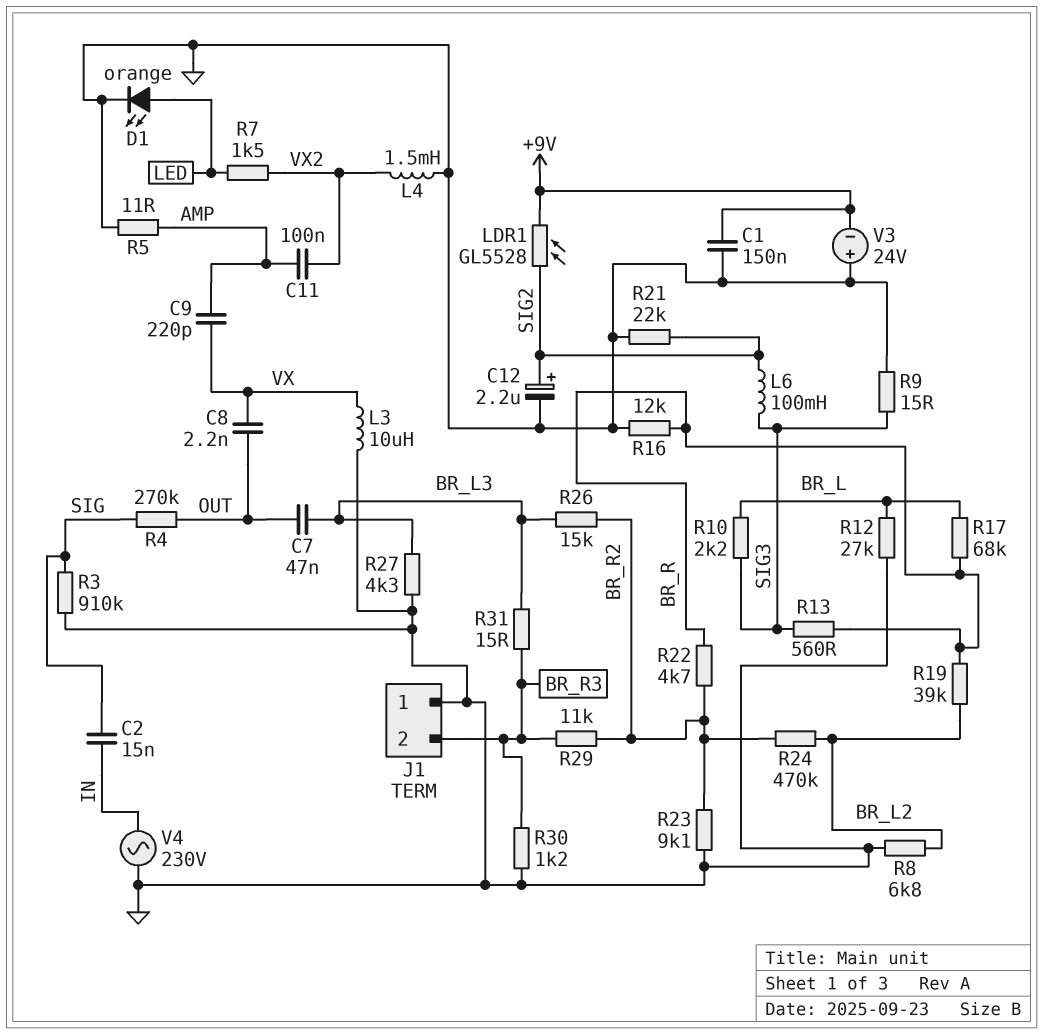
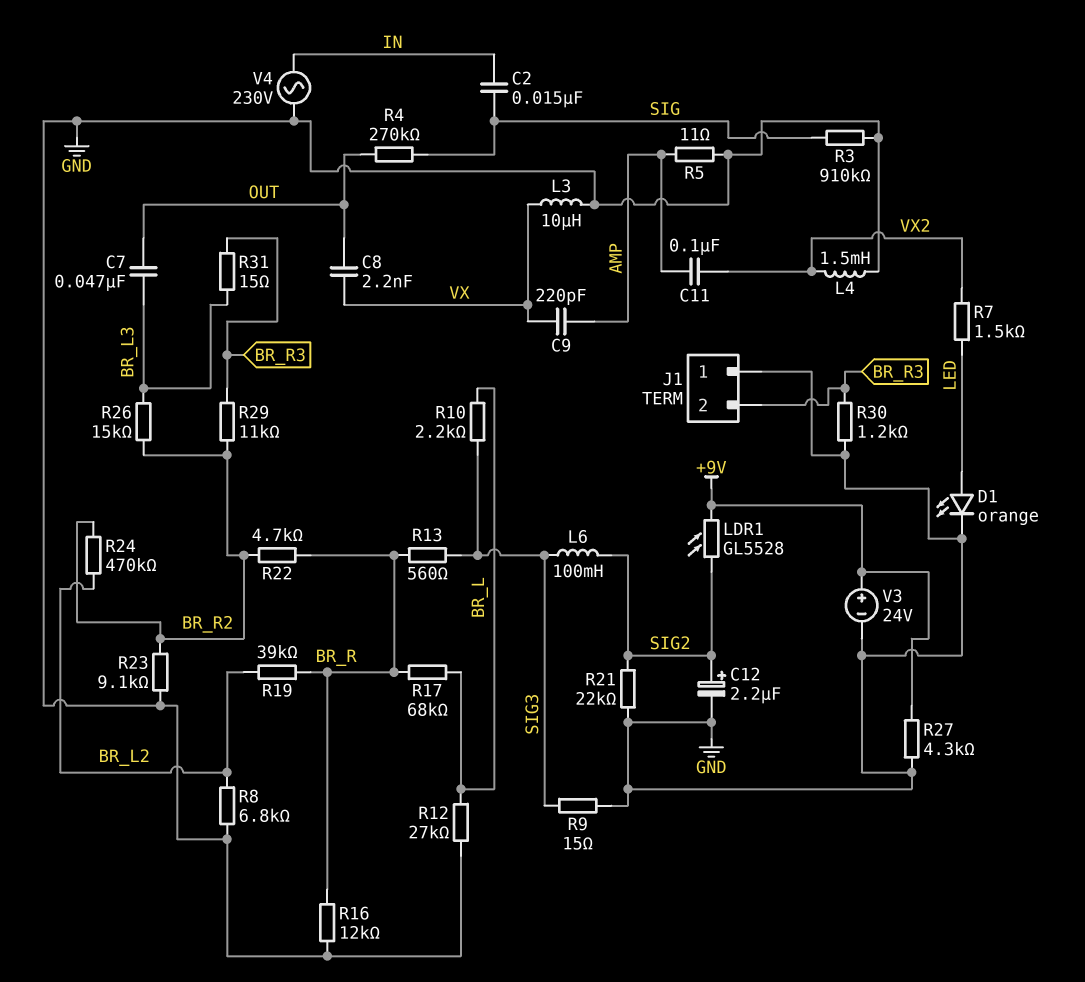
C1: 150nF (+9V, GND) -> none
R27: 4.3k (BR_L3, GND) -> 4.3k (+9V, GND)
V3: 24V (plus GND, minus +9V) -> 24V (plus +9V, minus GND)

